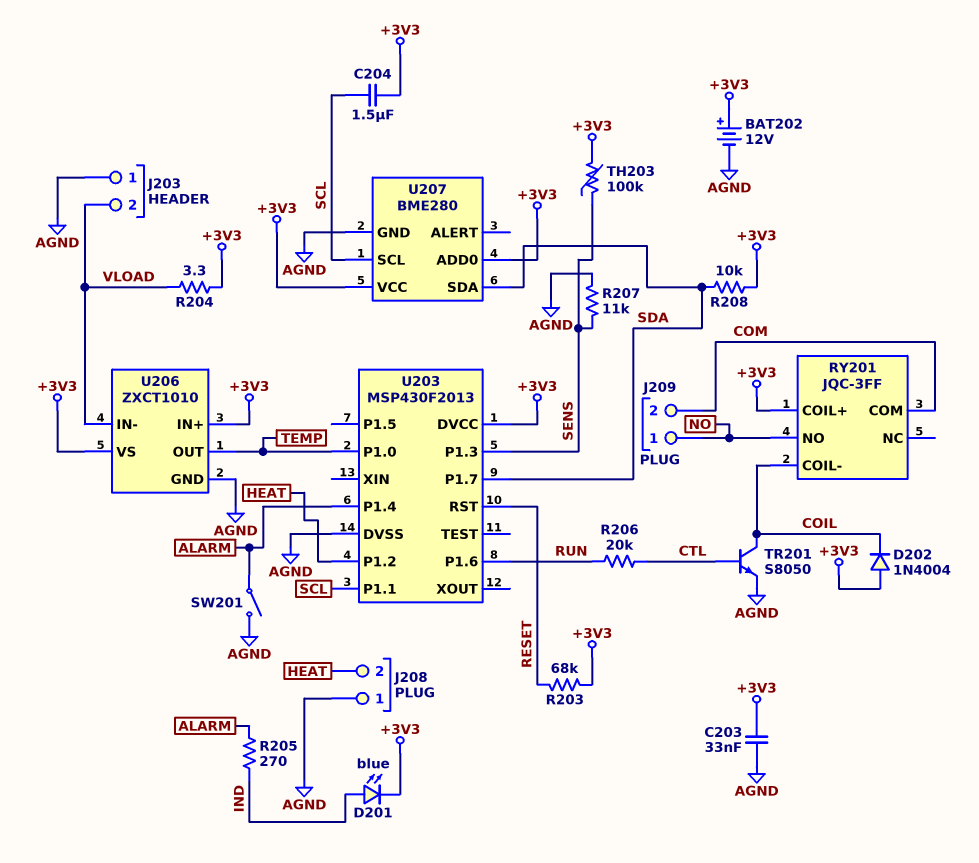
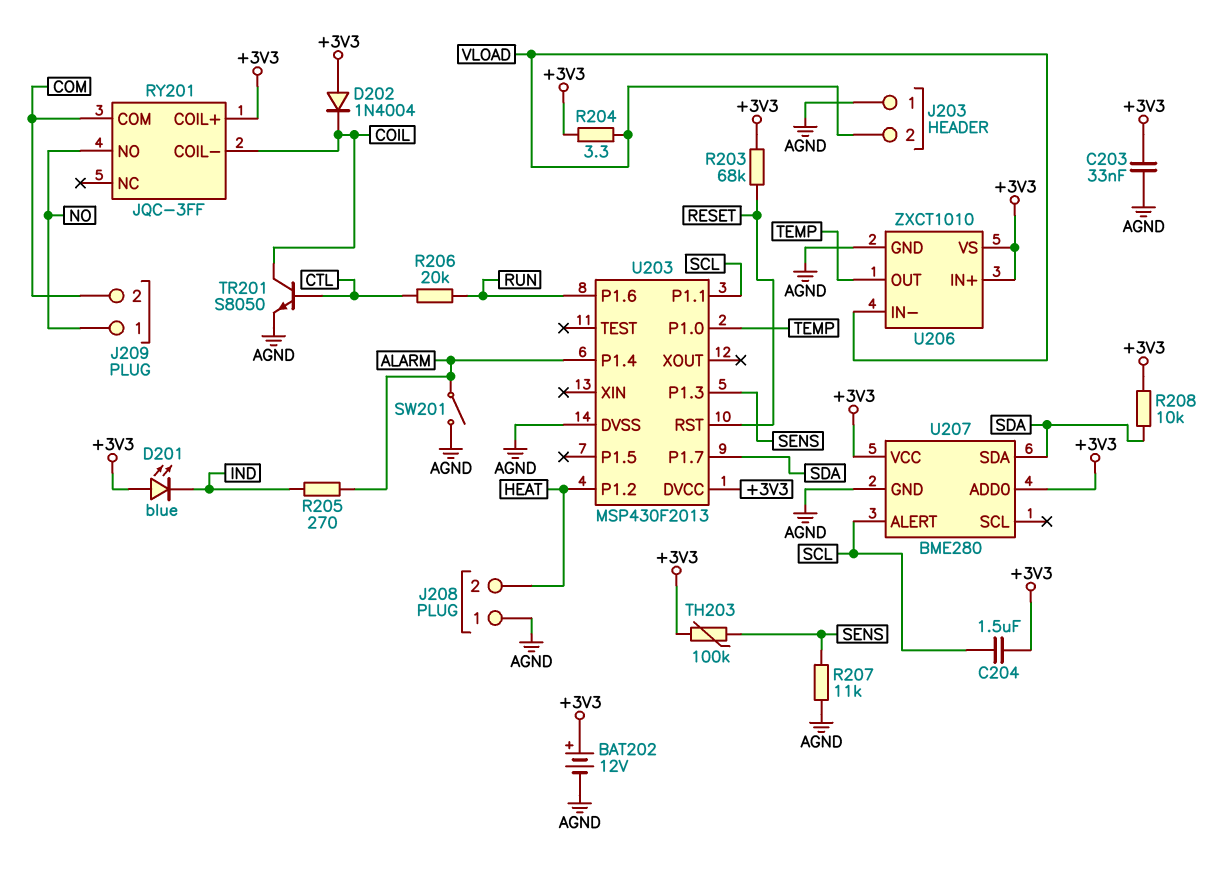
D201: LED blue (A IND, K +3V3) -> LED blue (A +3V3, K IND)
U207 pin ALERT: none -> SCL
U207 pin SCL: SCL -> none

